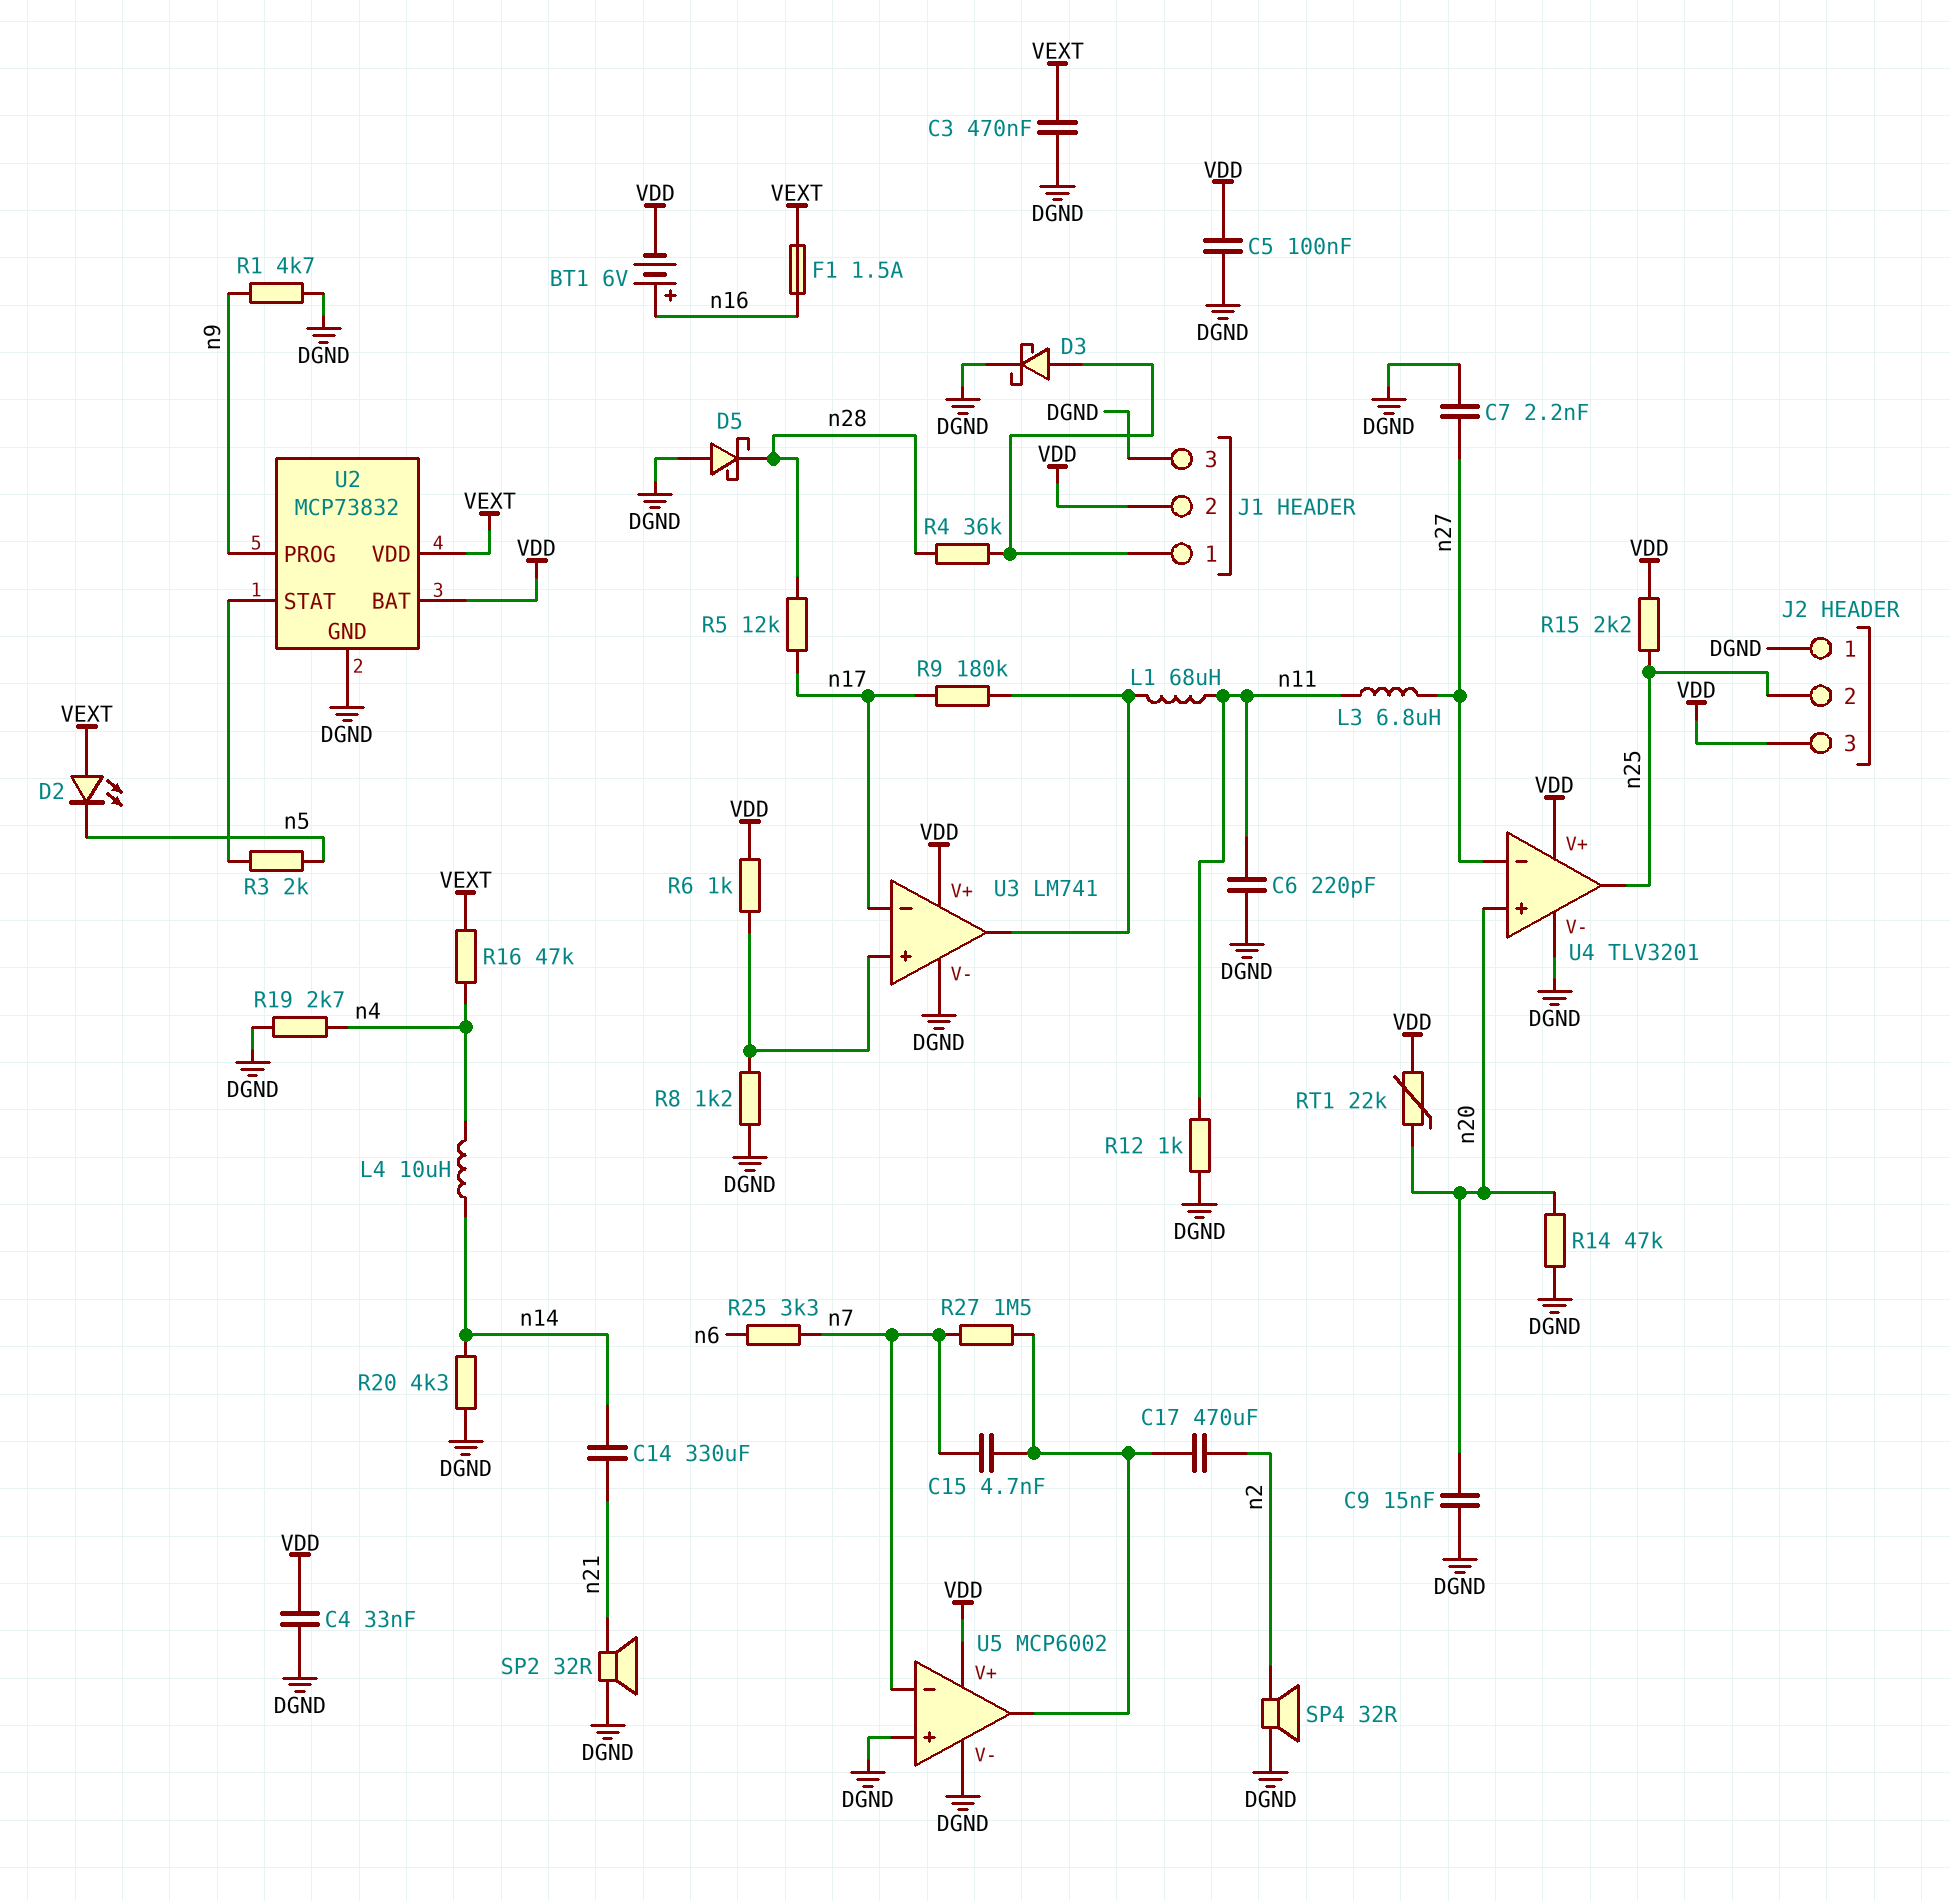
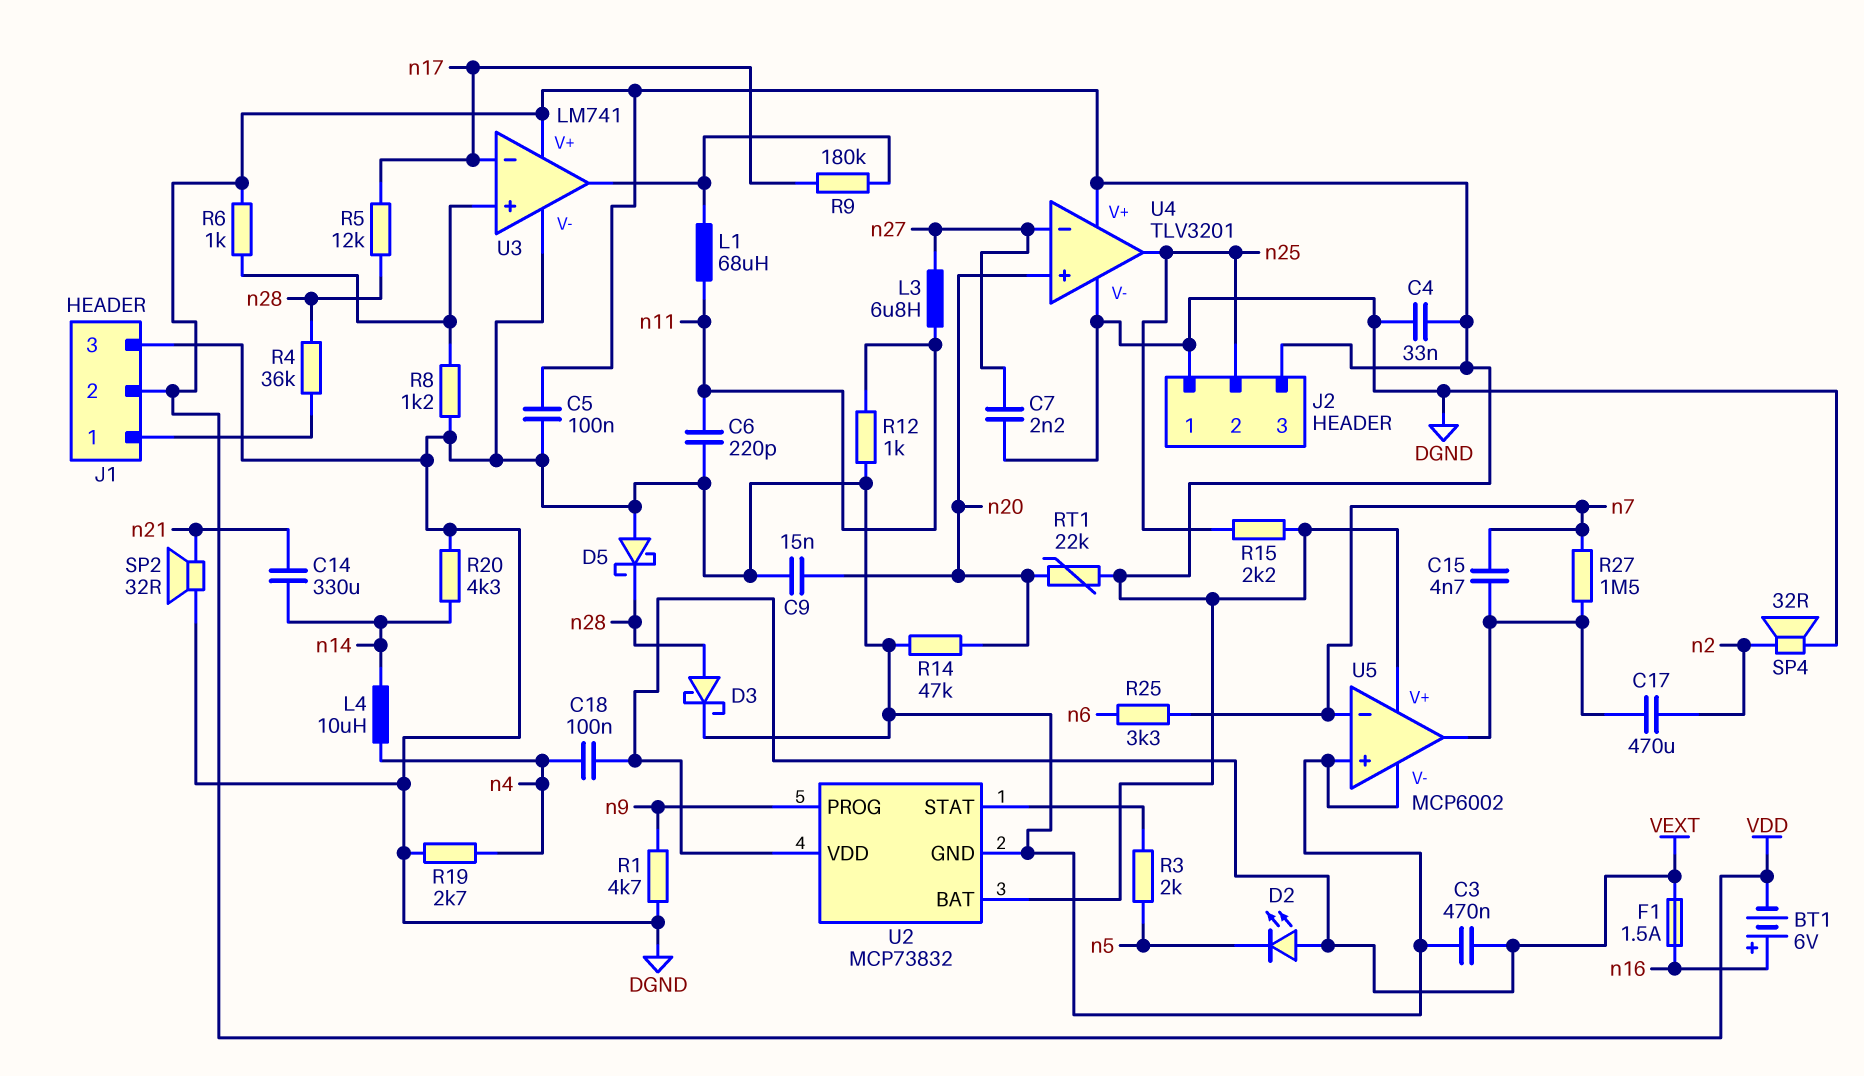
C18: none -> 100nF (VEXT, n4)
D3: schottky (A J1/1, K DGND) -> schottky (A n28, K DGND)
R16: 47k (VEXT, n4) -> none

